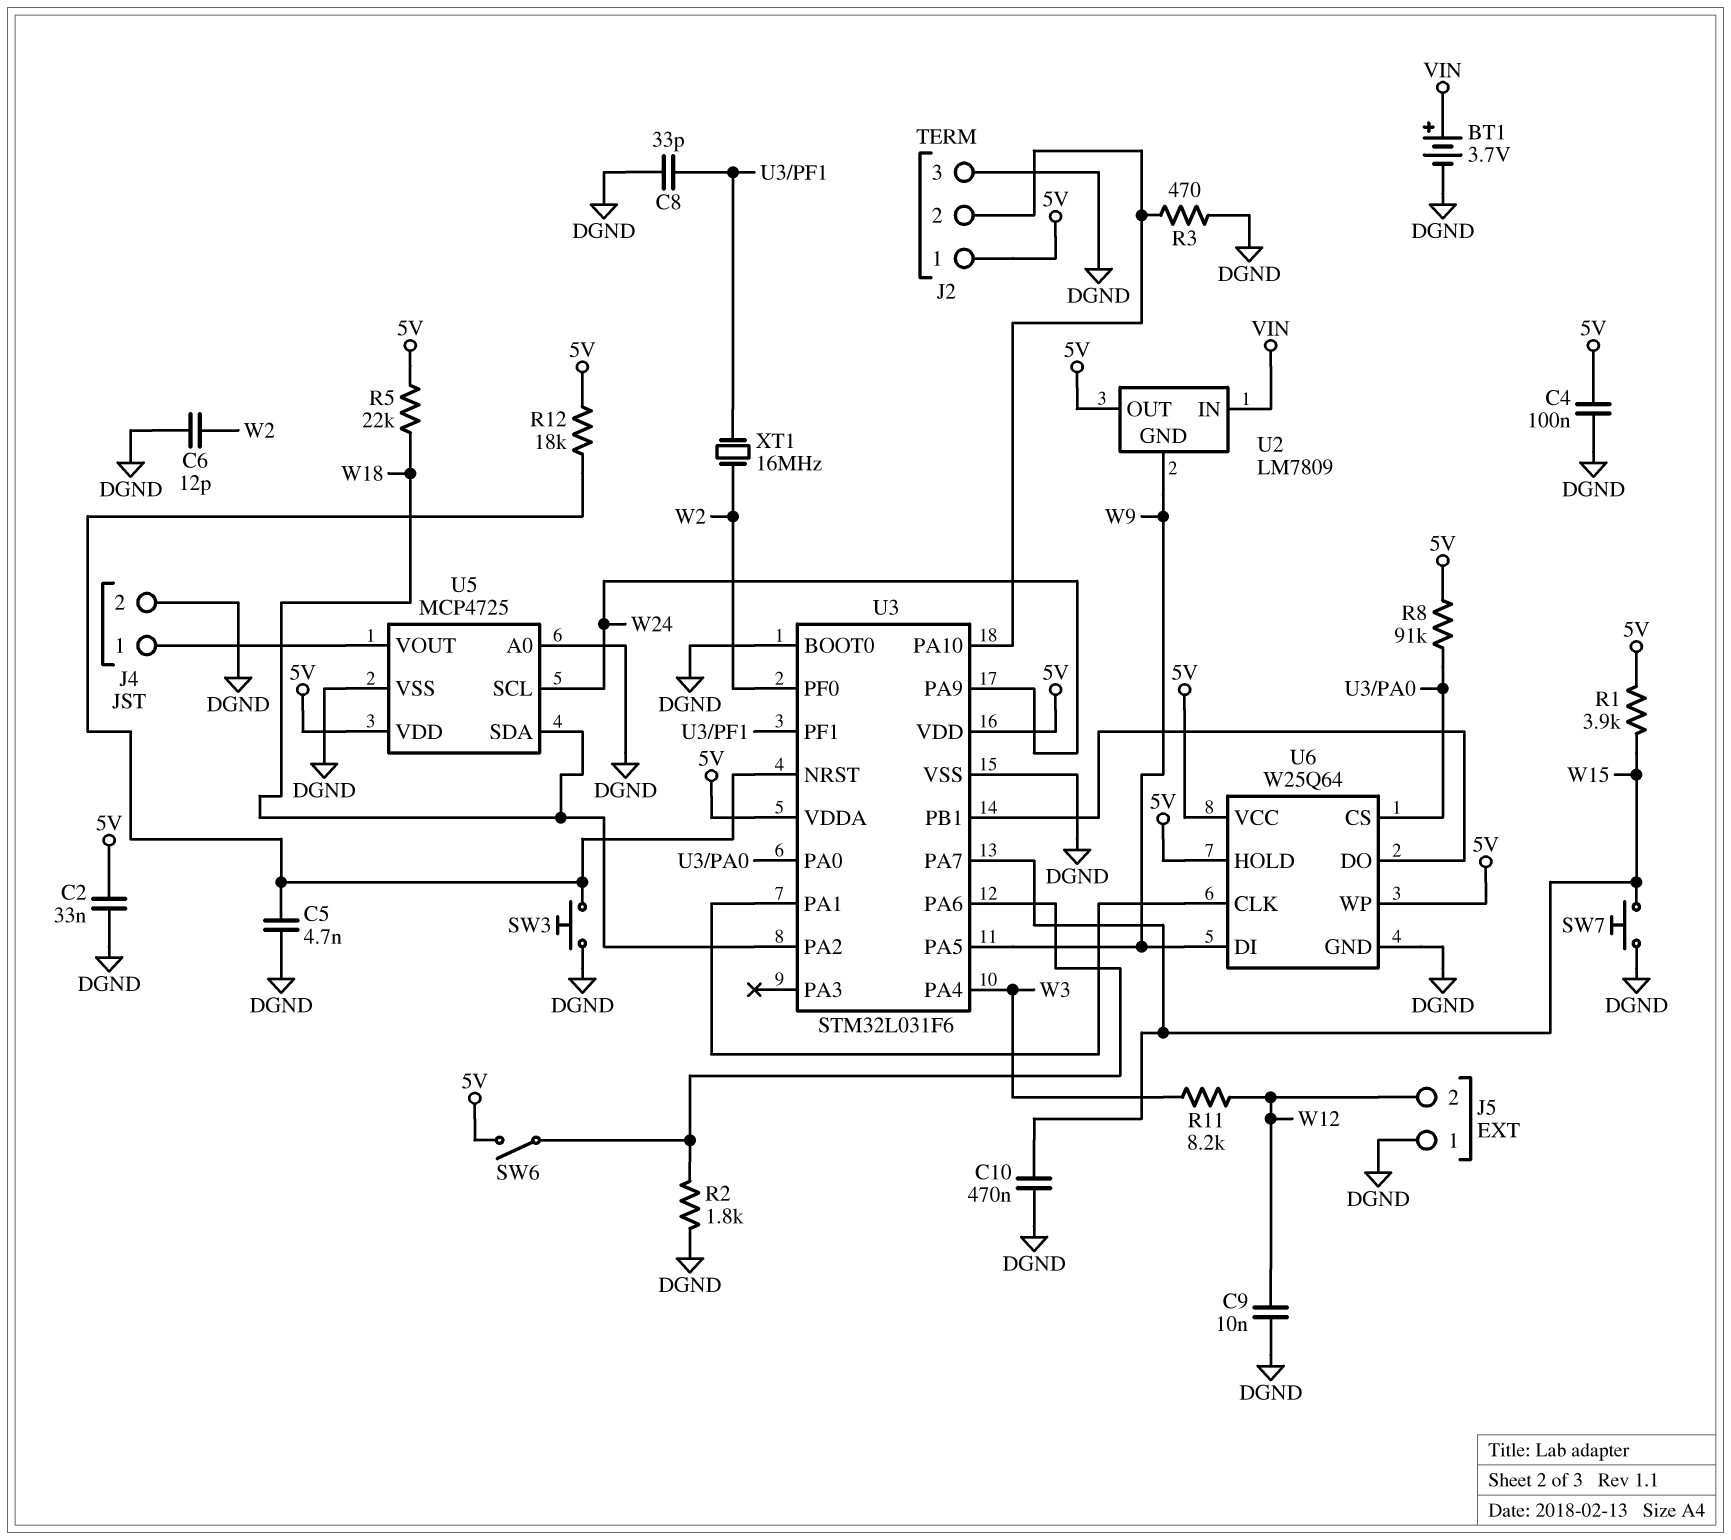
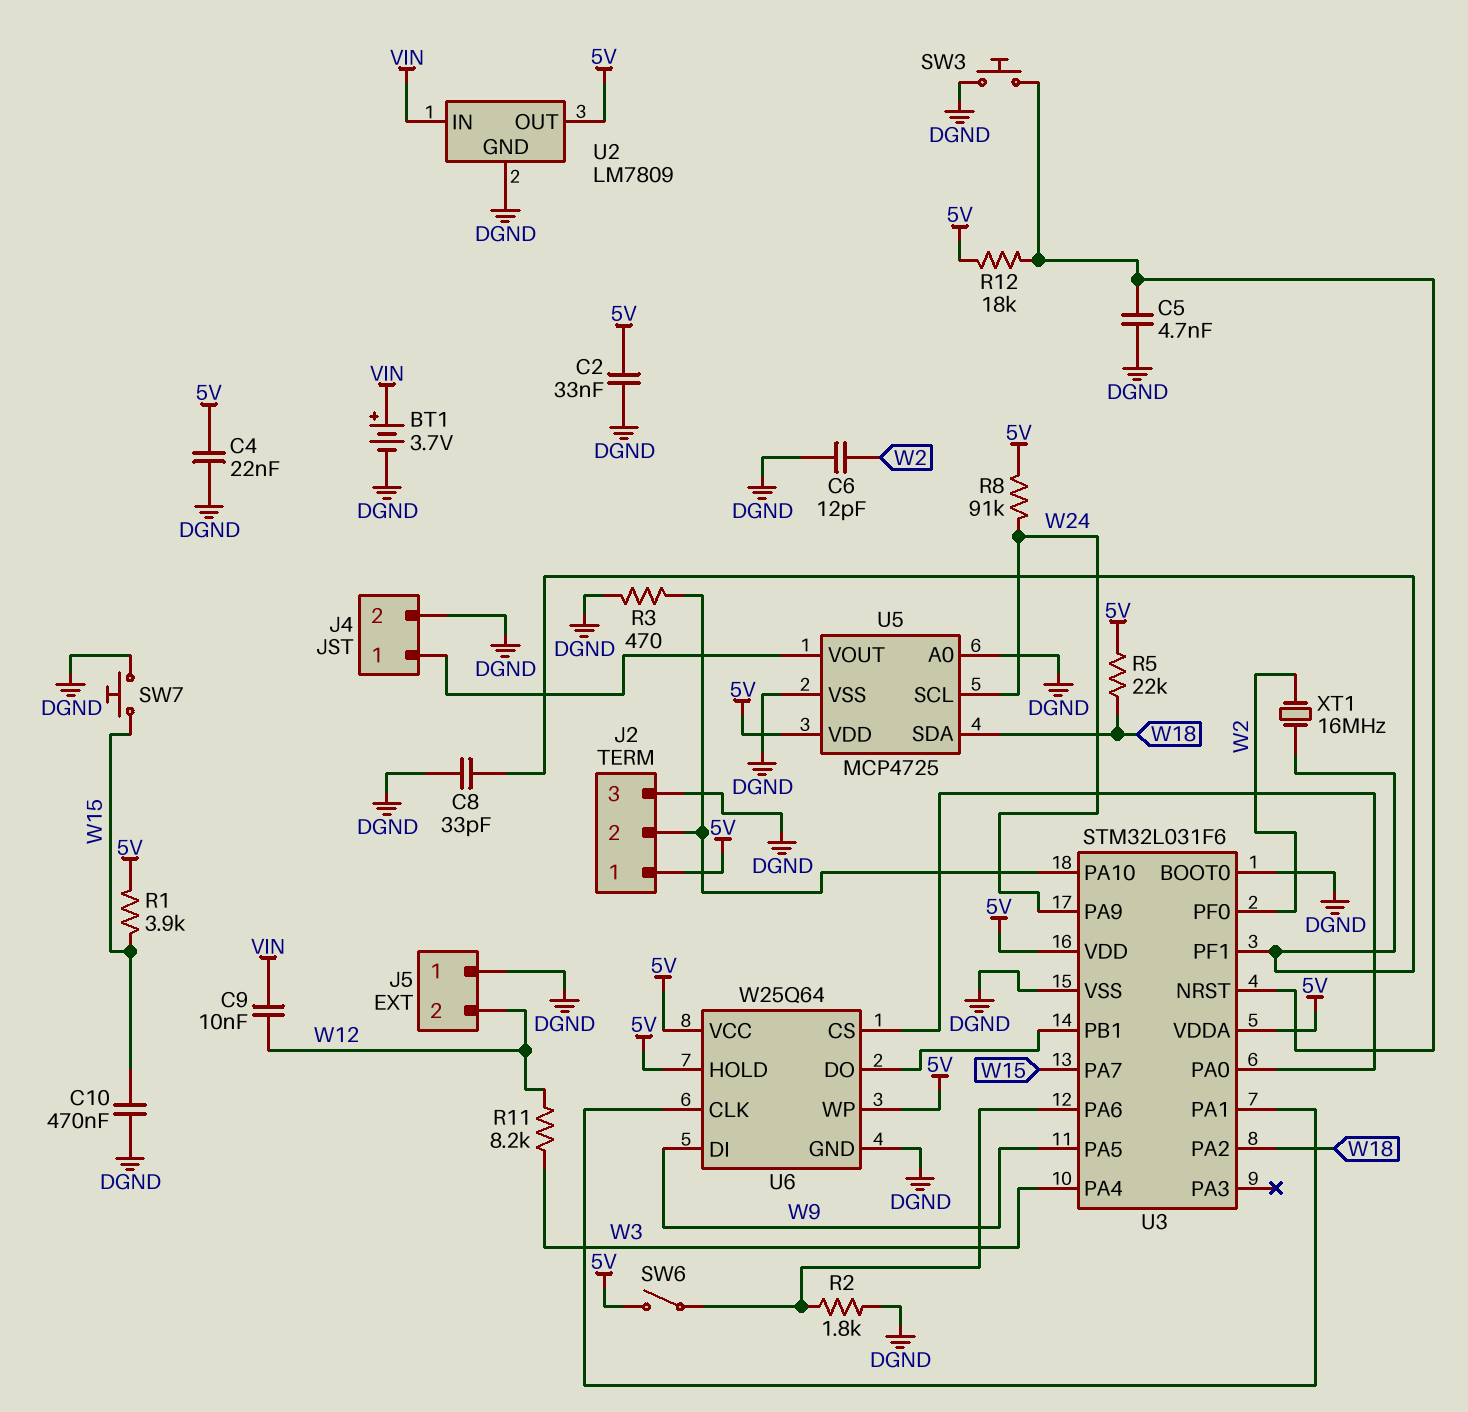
C4: 100nF (5V, DGND) -> 22nF (5V, DGND)
C9: 10nF (DGND, W12) -> 10nF (VIN, W12)
R8: 91k (5V, U3/PA0) -> 91k (5V, W24)
U2 pin GND: W9 -> DGND

